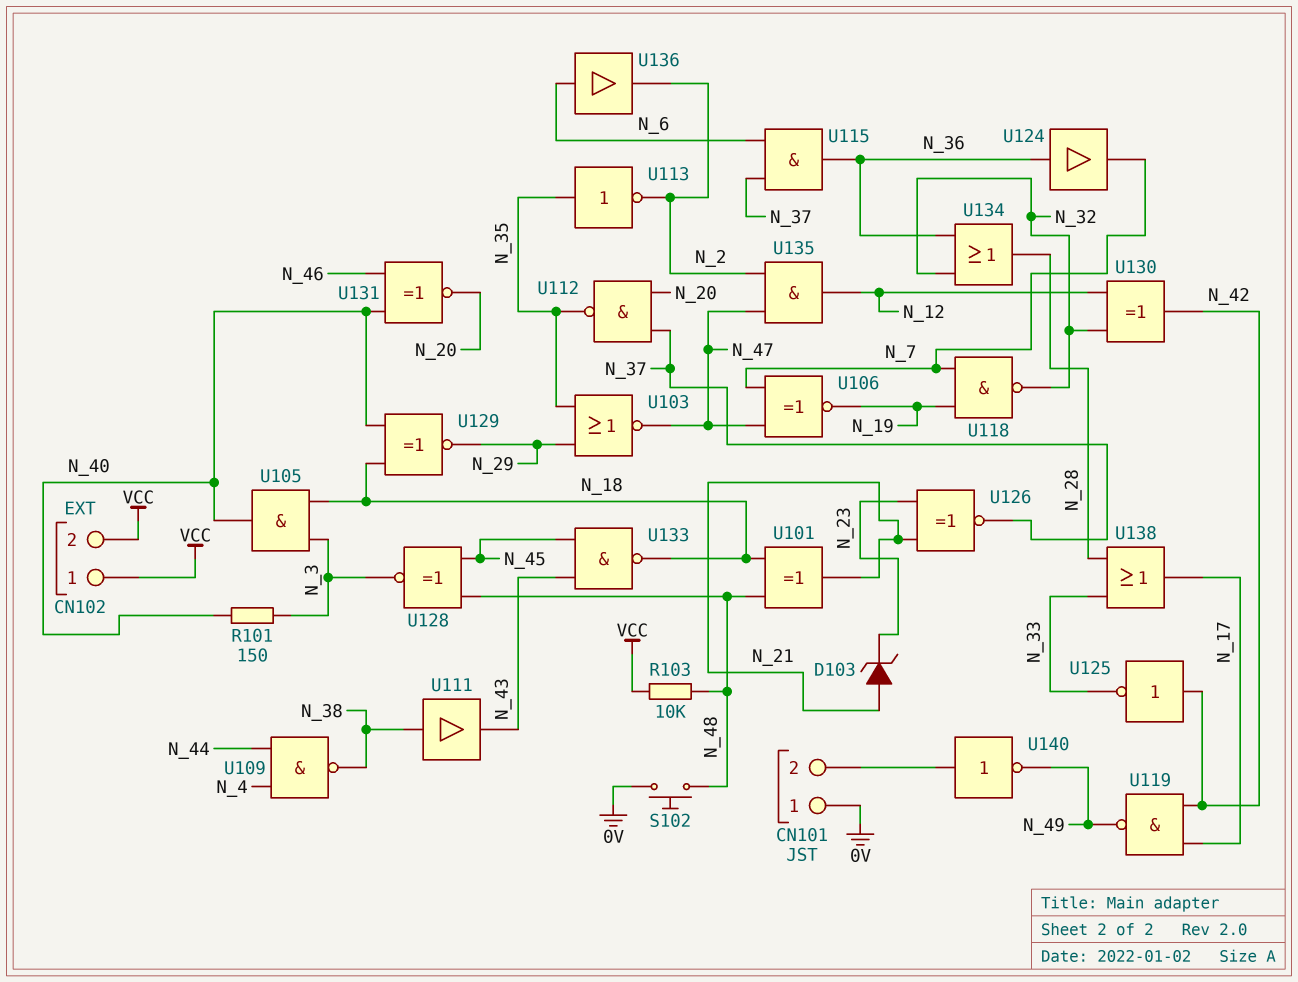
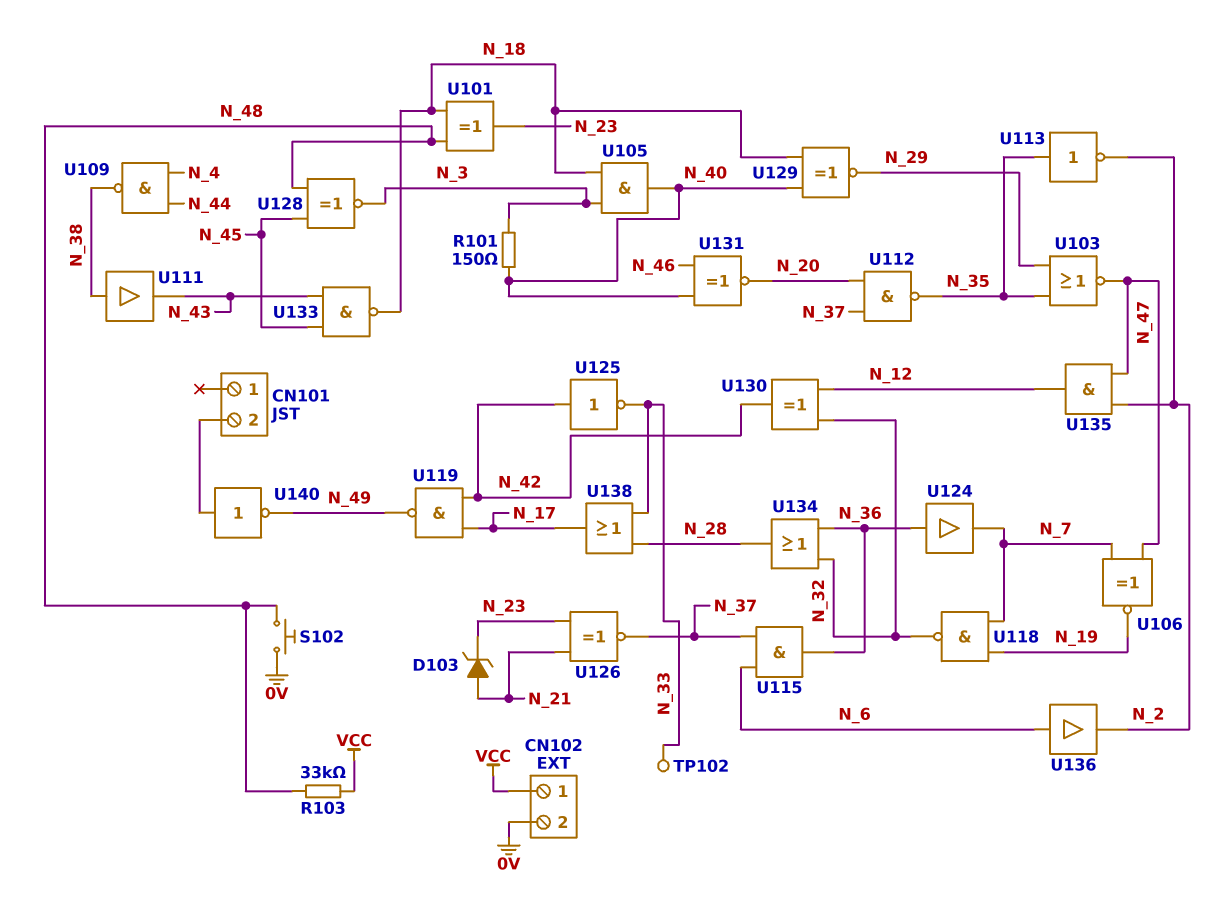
CN101 pin 1: 0V -> none
CN102 pin 2: VCC -> 0V
R103: 10k (N_48, VCC) -> 33k (N_48, VCC)
TP102: none -> test point (N_33)
U101: XOR (in N_18, in N_48, out N_21) -> XOR (in N_18, in N_48, out N_23)

